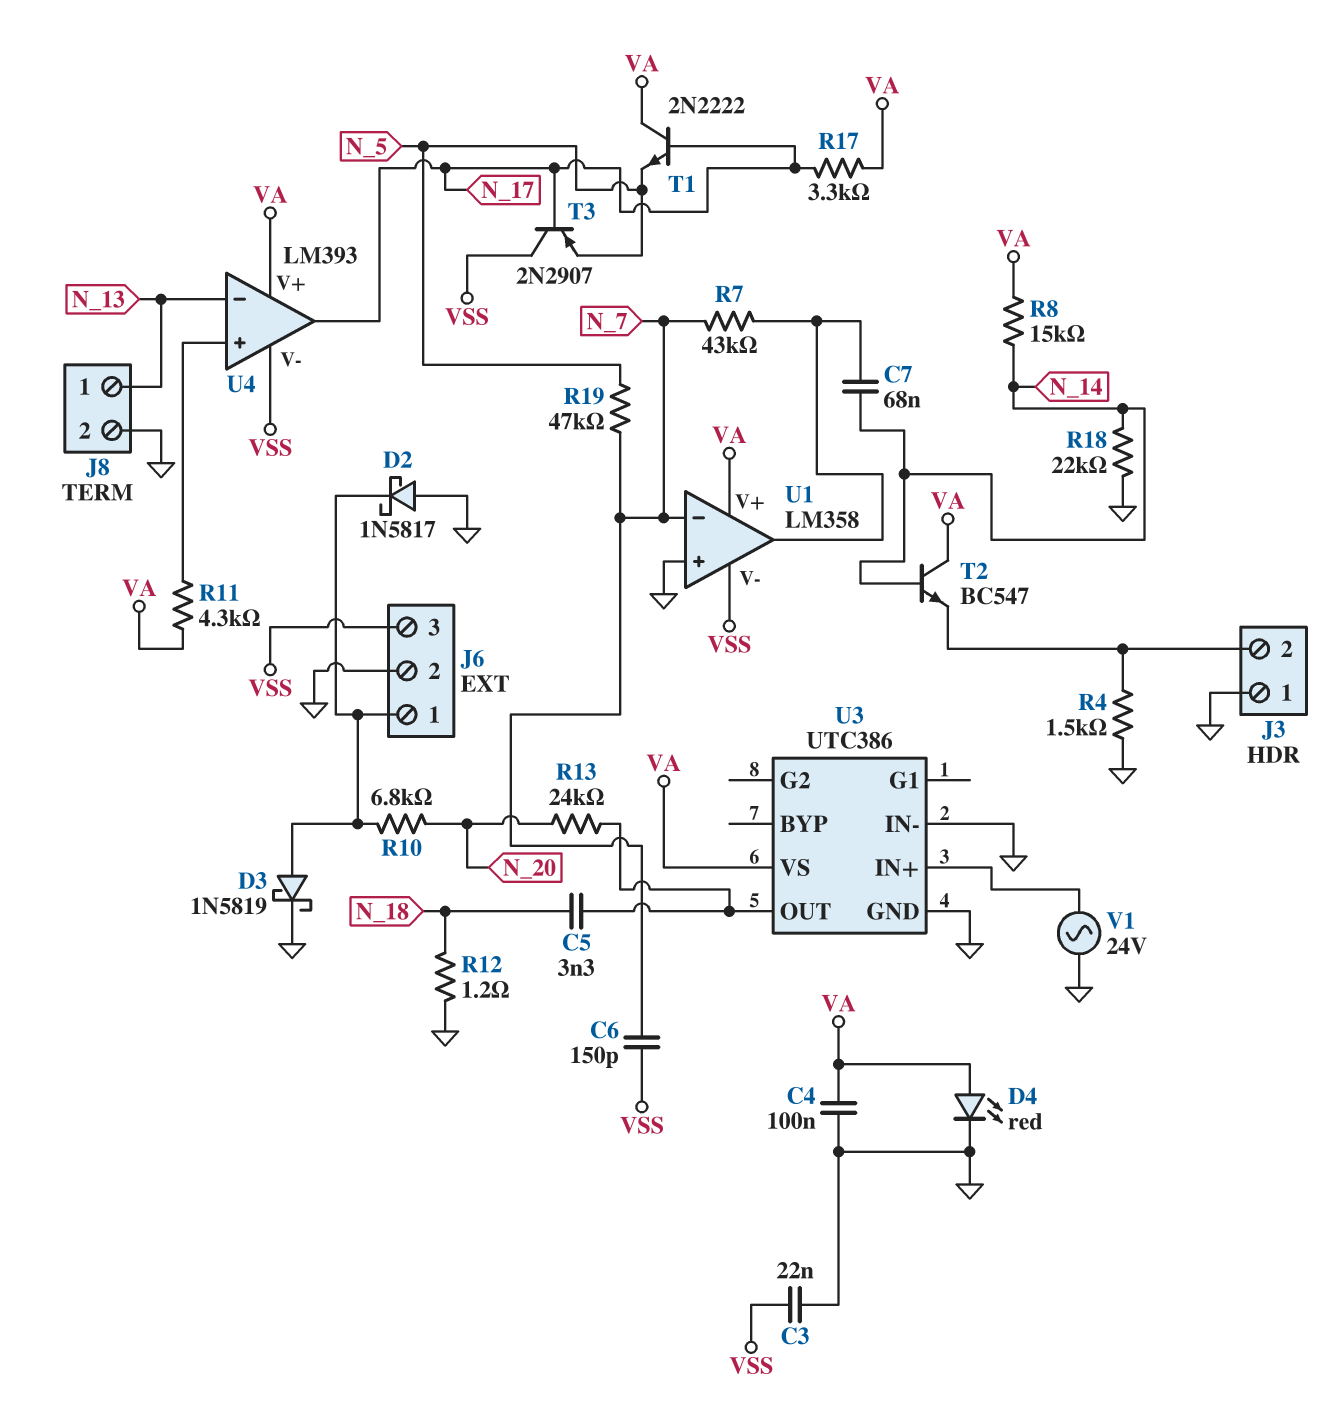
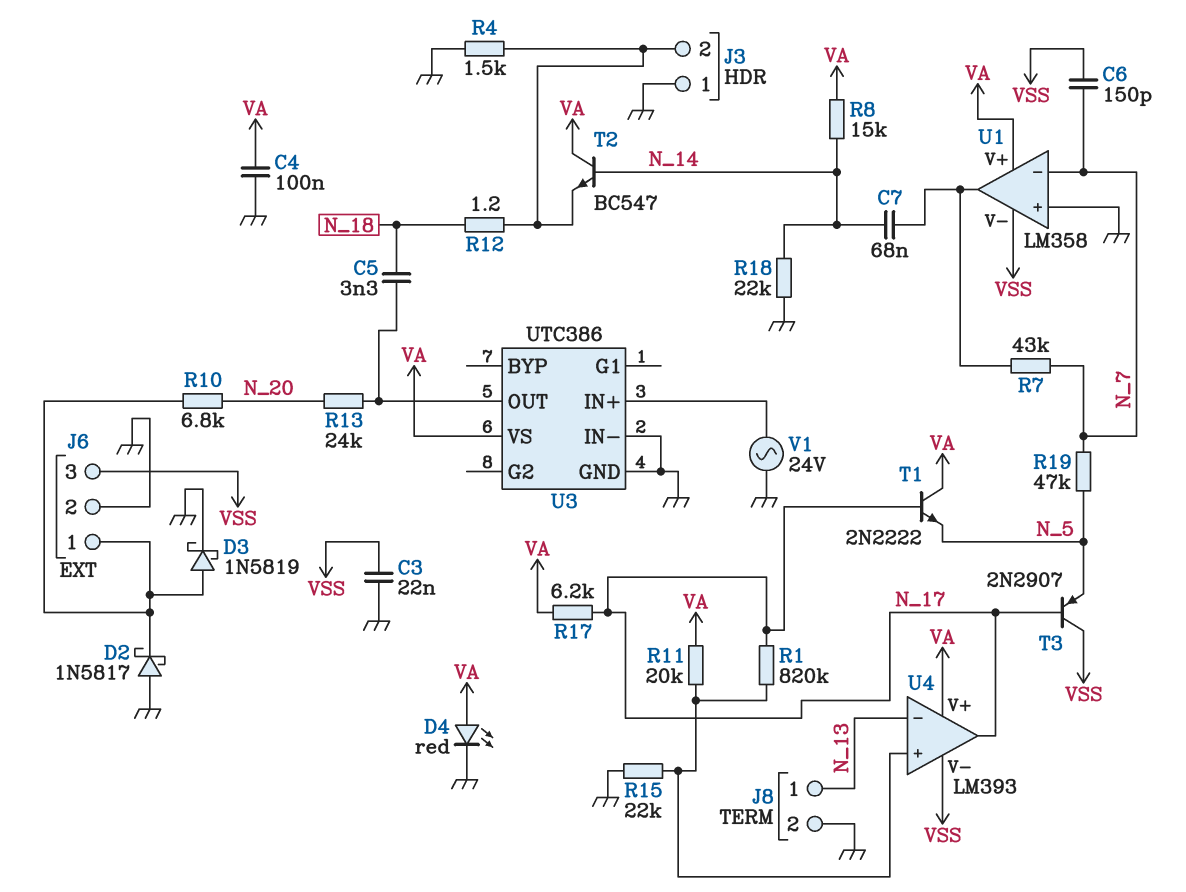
R1: none -> 820k (N_17, U4/in+)
R11: 4.3k (U4/in+, VA) -> 20k (U4/in+, VA)
R12: 1.2 (GND, N_18) -> 1.2 (J3/2, N_18)
R15: none -> 22k (GND, U4/in+)
R17: 3.3k (N_17, VA) -> 6.2k (N_17, VA)

